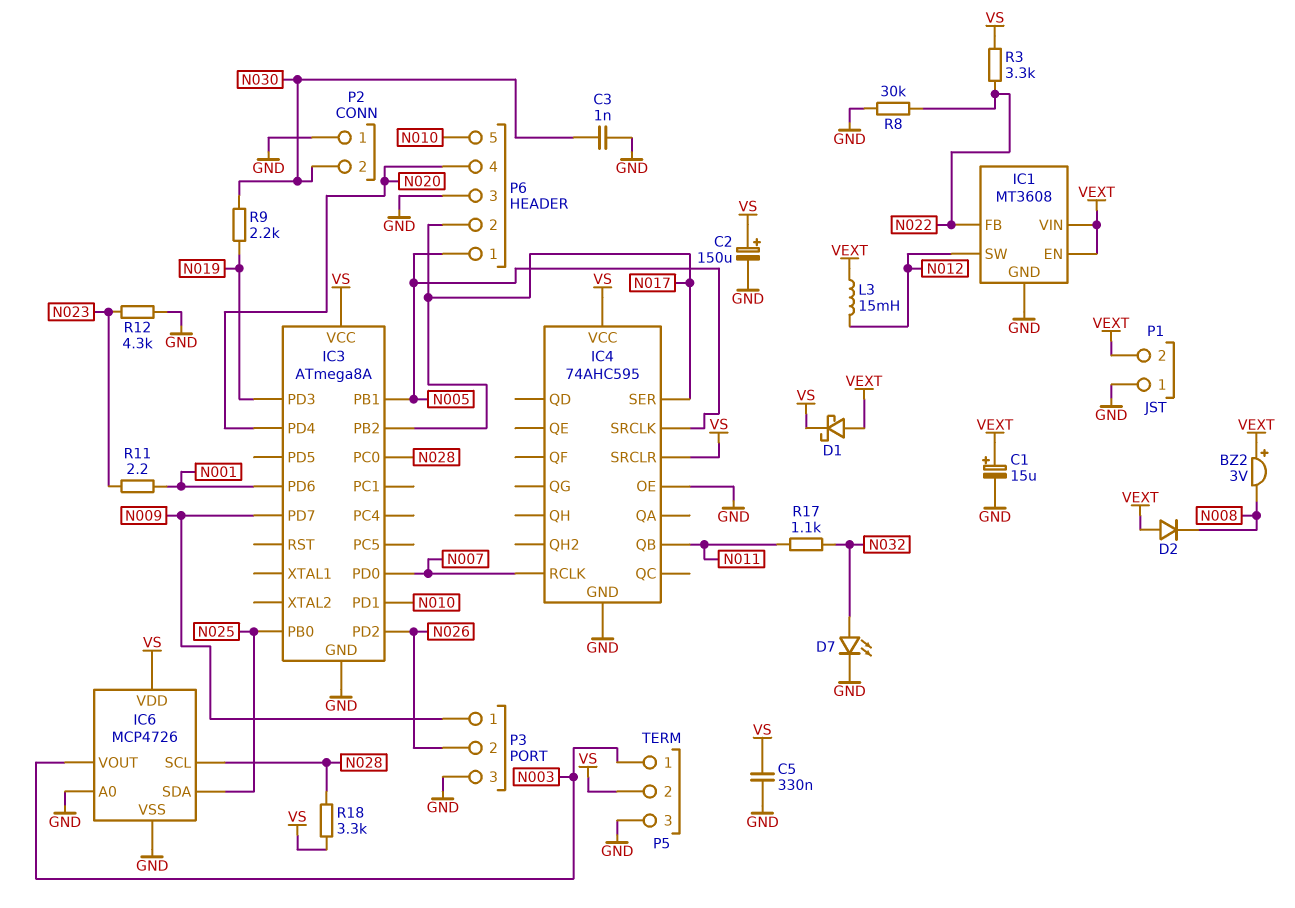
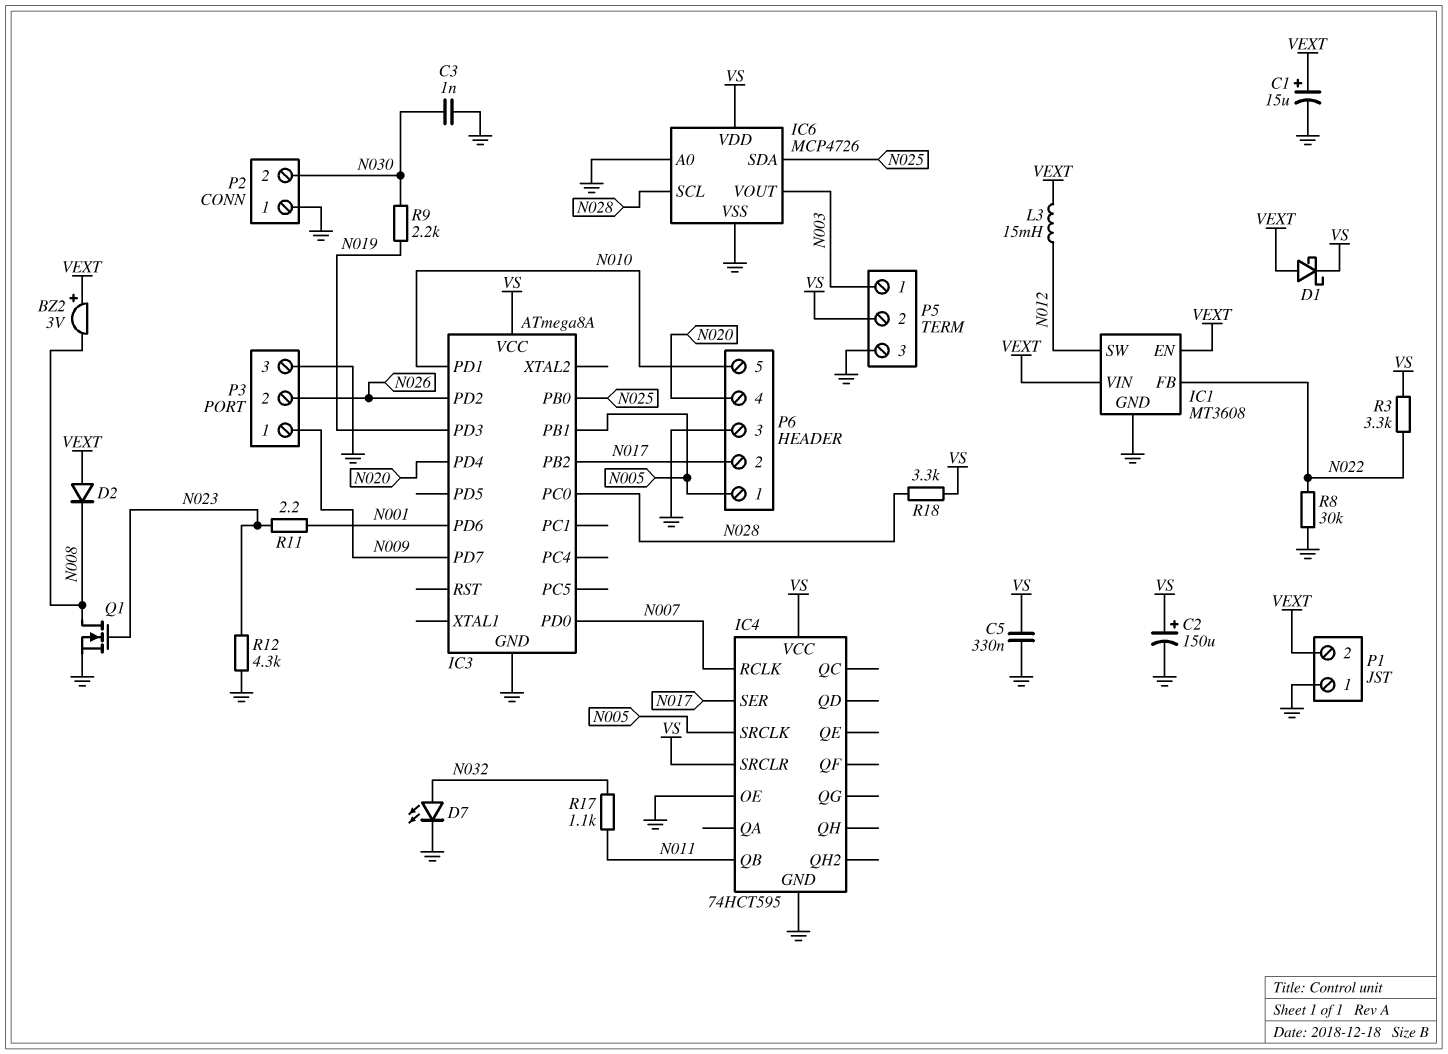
IC4: 74AHC595 -> 74HCT595
Q1: none -> NMOS (G N023, D N008, S GND)

